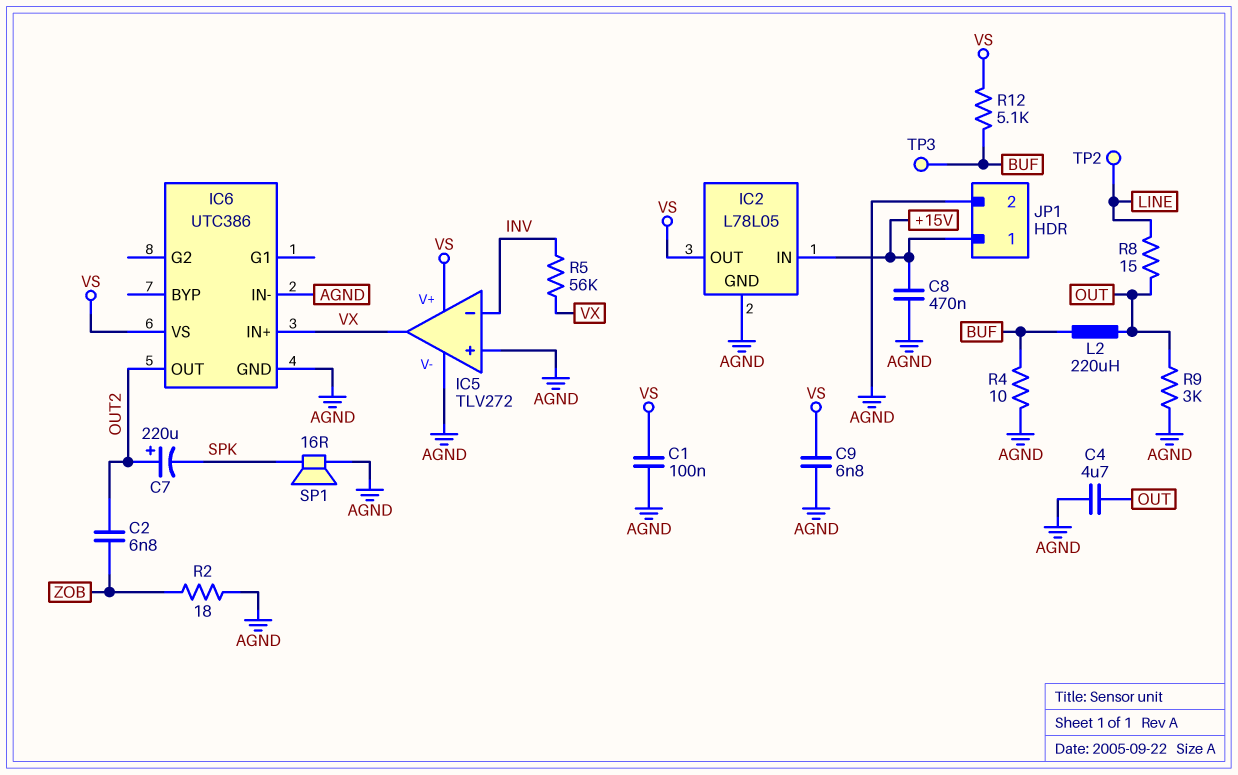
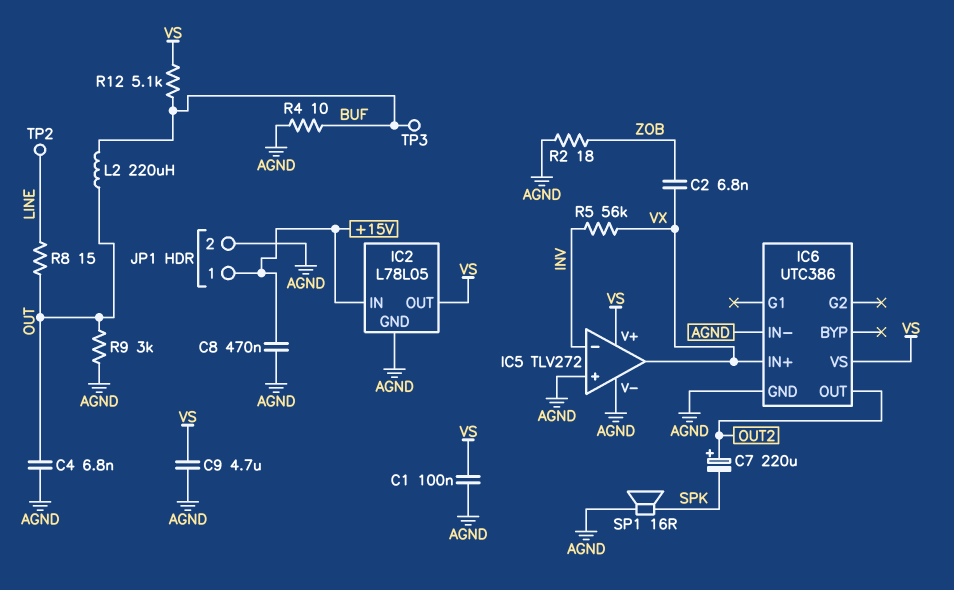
C2: 6.8nF (OUT2, ZOB) -> 6.8nF (VX, ZOB)
C4: 4.7uF (AGND, OUT) -> 6.8nF (AGND, OUT)
C9: 6.8nF (AGND, VS) -> 4.7uF (AGND, VS)

